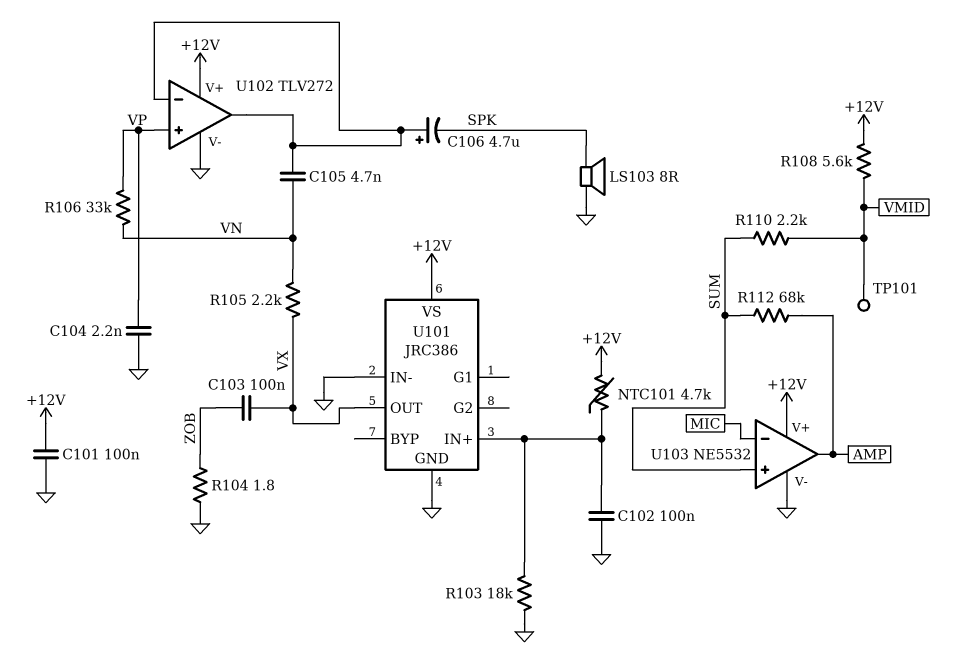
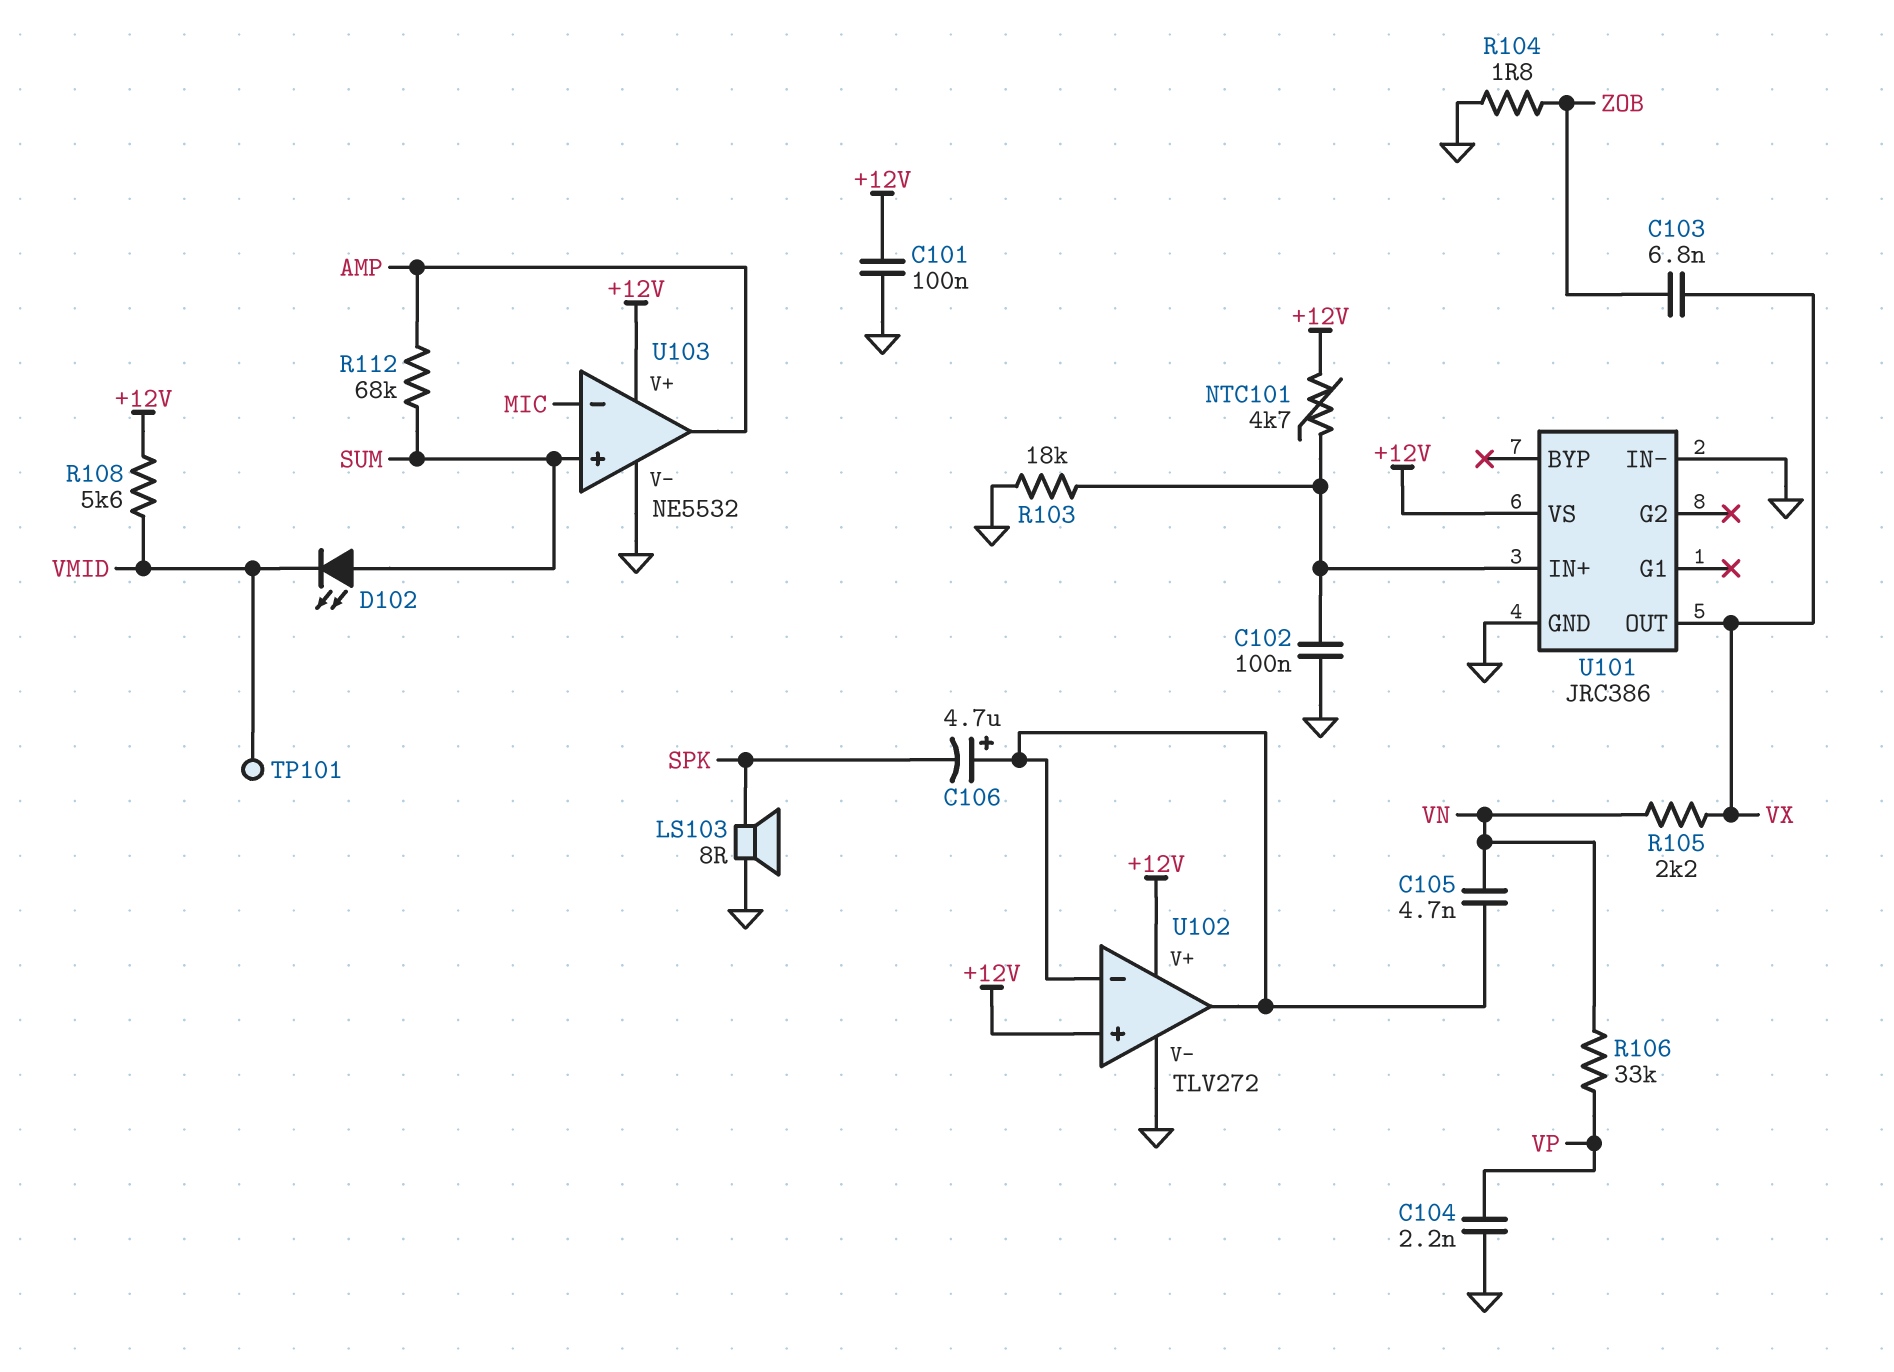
C103: 100nF (VX, ZOB) -> 6.8nF (VX, ZOB)
D102: none -> LED (A SUM, K VMID)
R110: 2.2k (SUM, VMID) -> none
U102 pin in+: VP -> +12V

